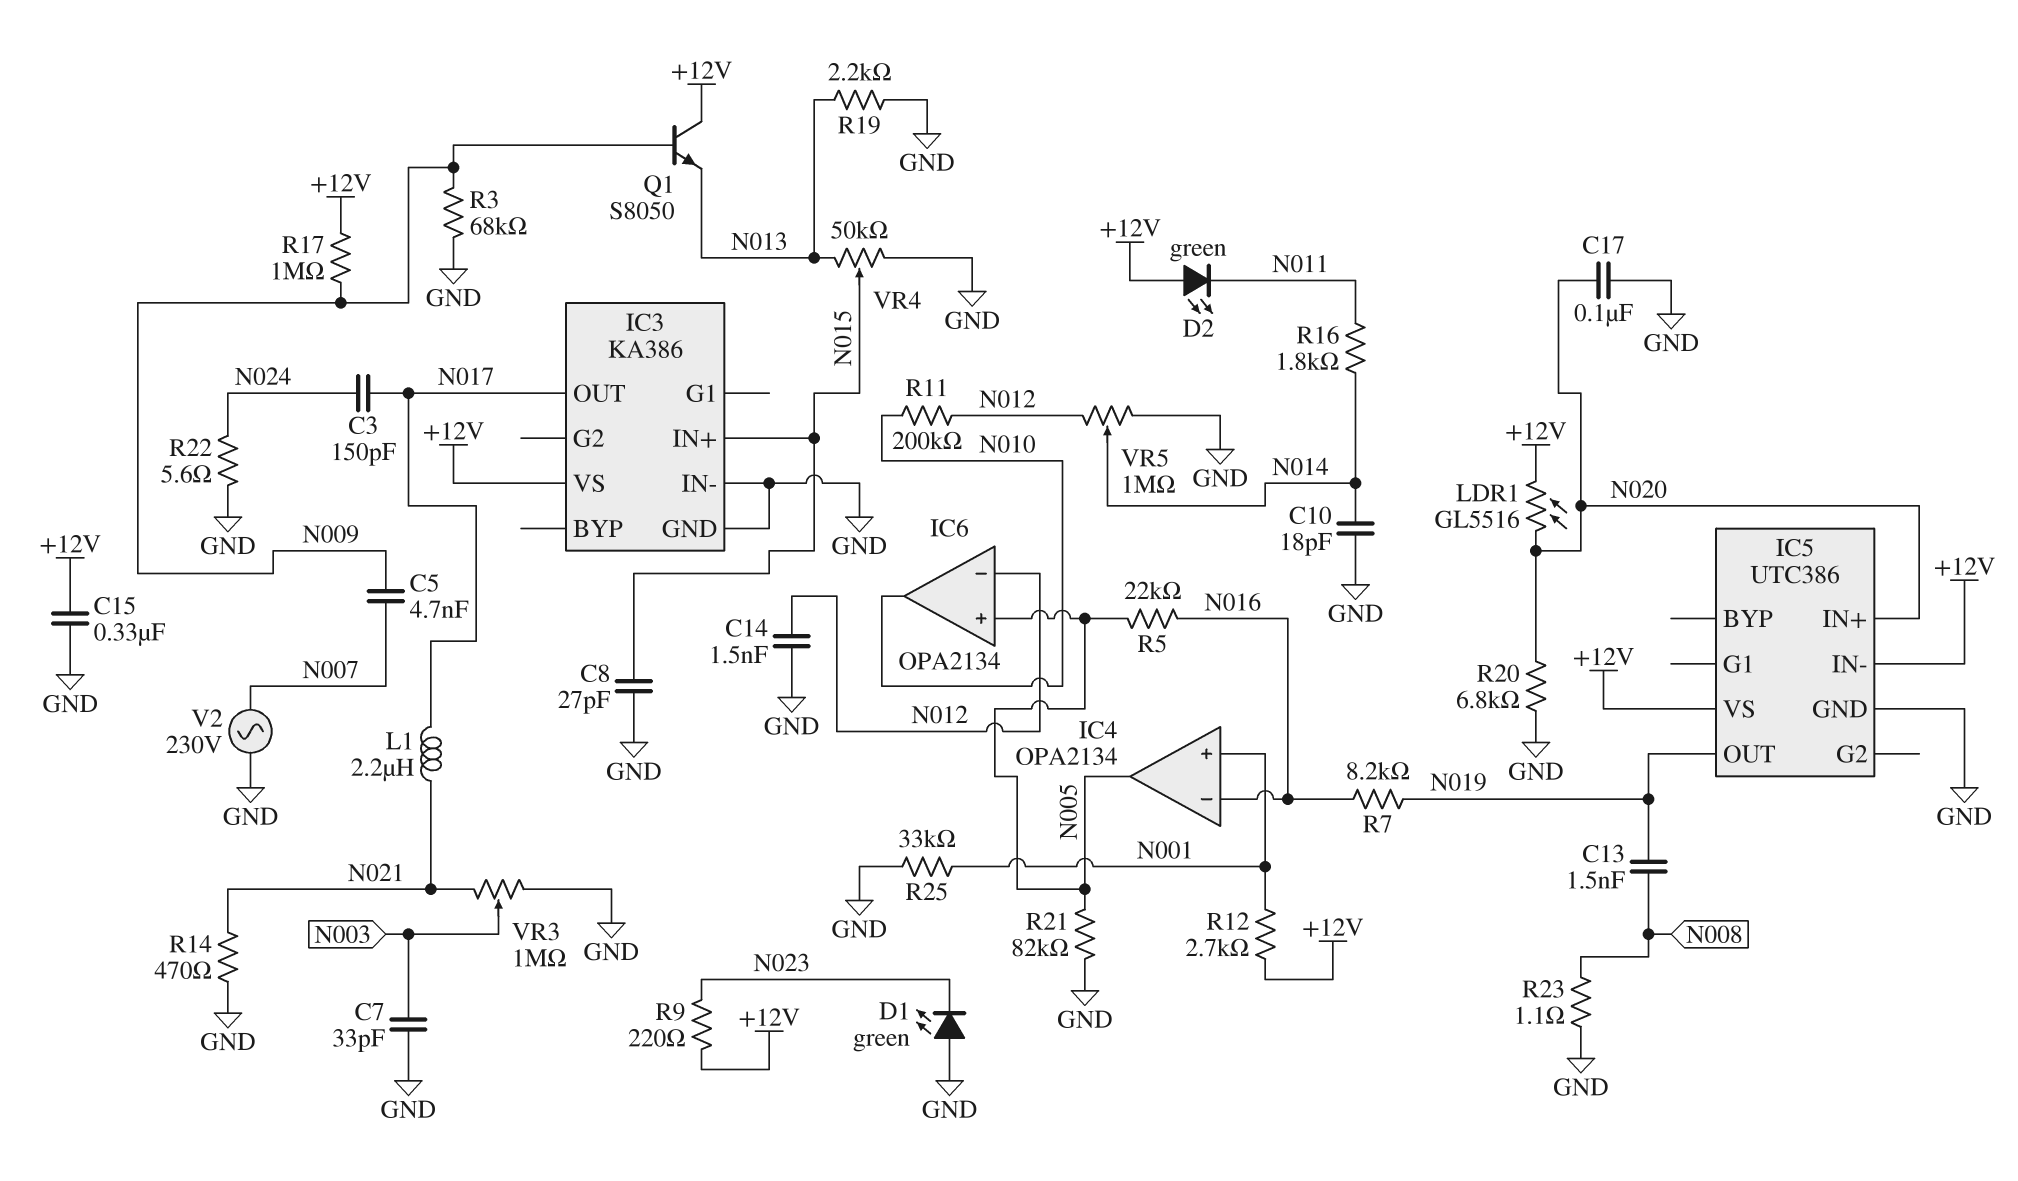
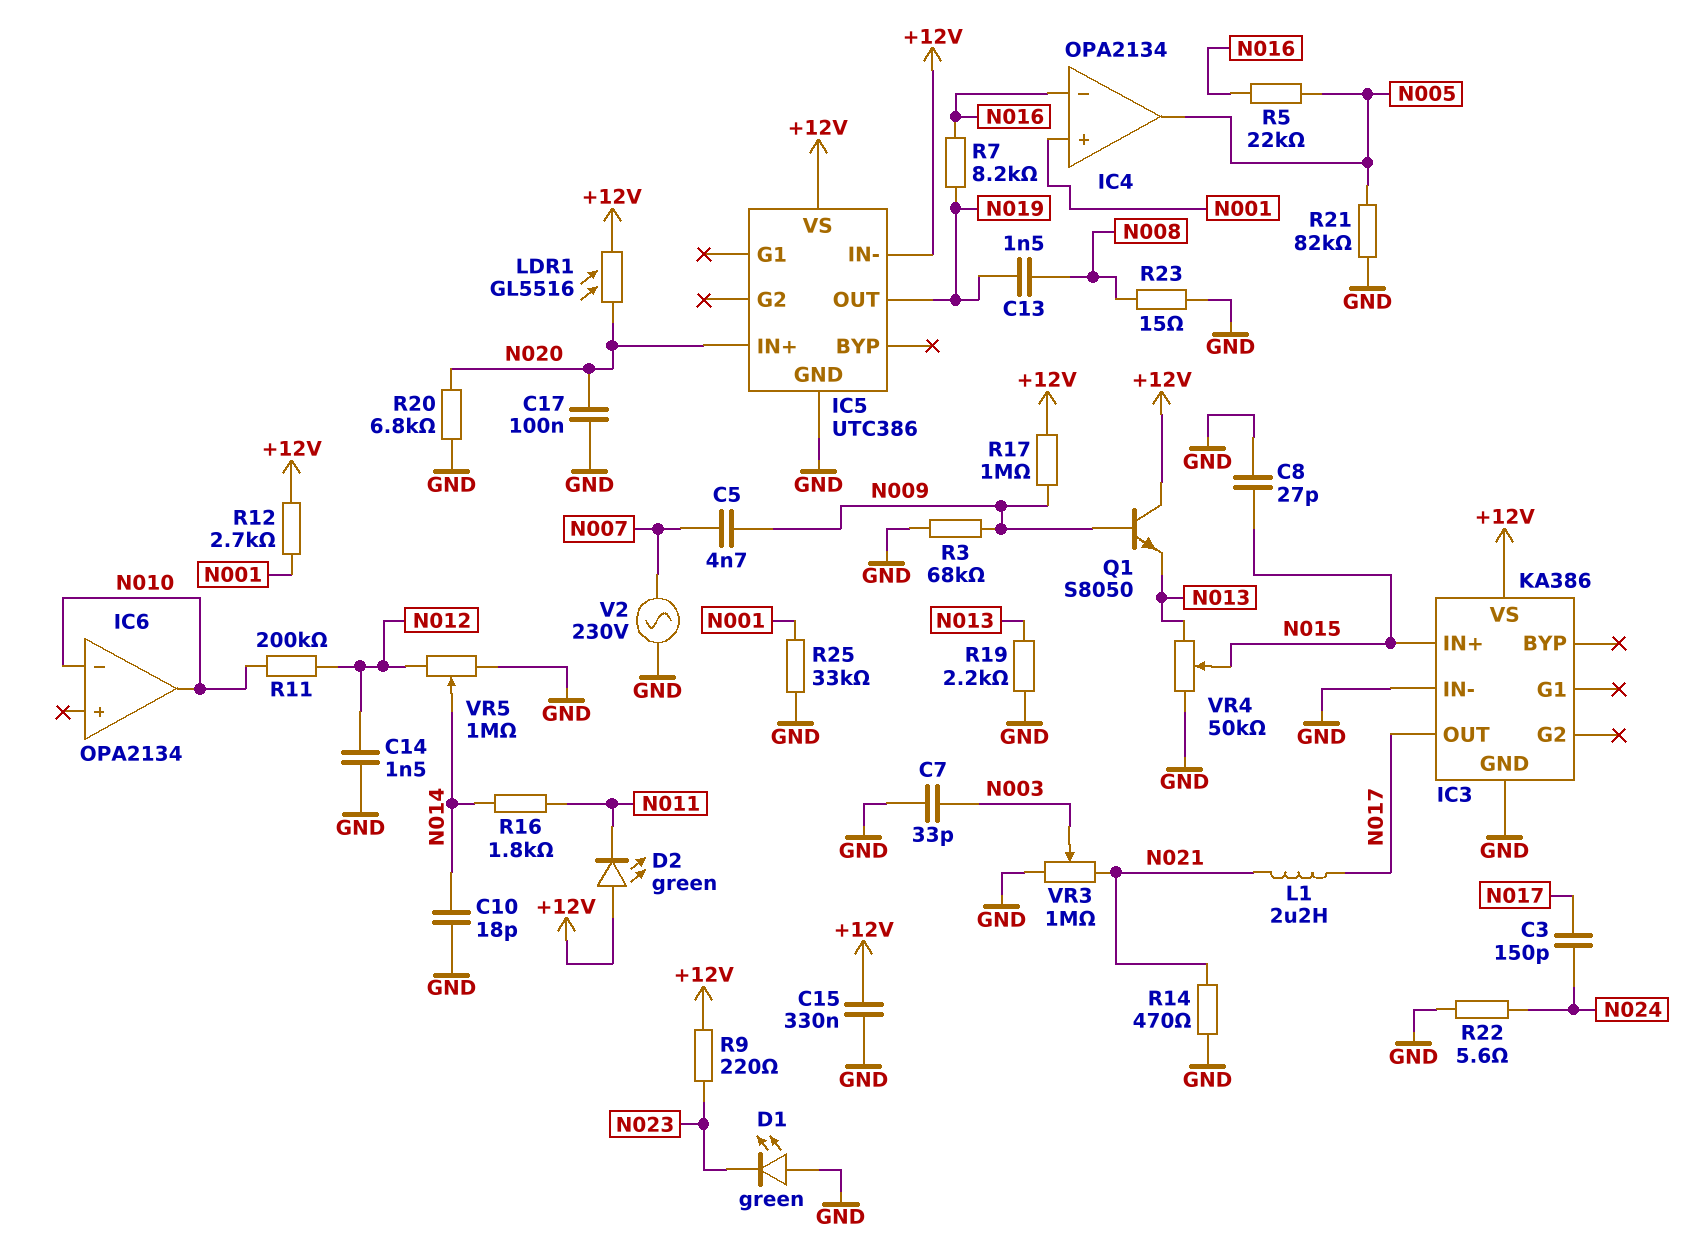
IC6 pin in+: N005 -> none
IC6 pin in-: N012 -> N010
R23: 1.1 (GND, N008) -> 15 (GND, N008)

